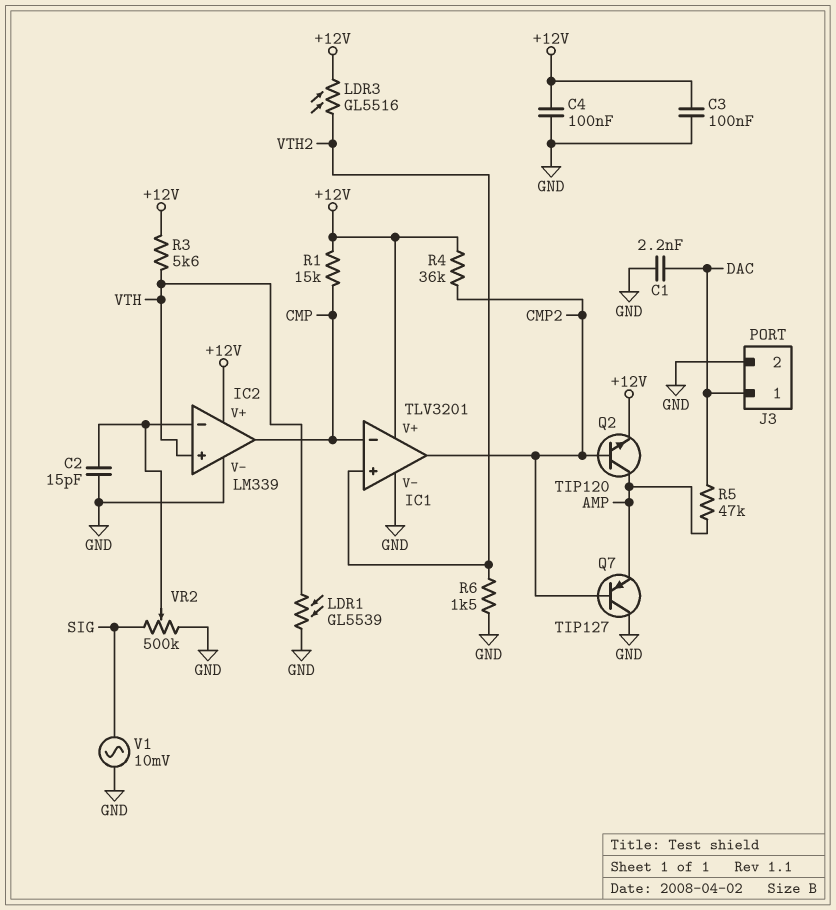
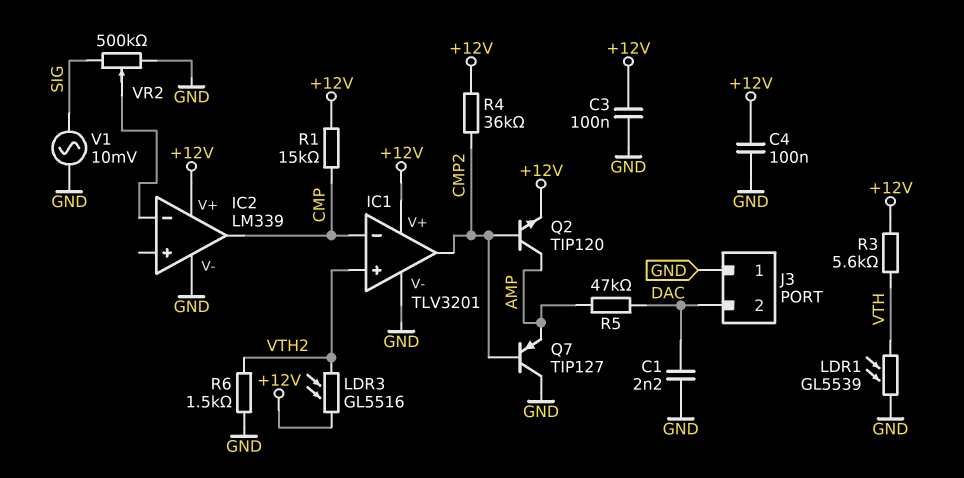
C2: 15pF (GND, IC2/in-) -> none
IC2 pin in+: VTH -> none
J3 pin 1: DAC -> GND
J3 pin 2: GND -> DAC

